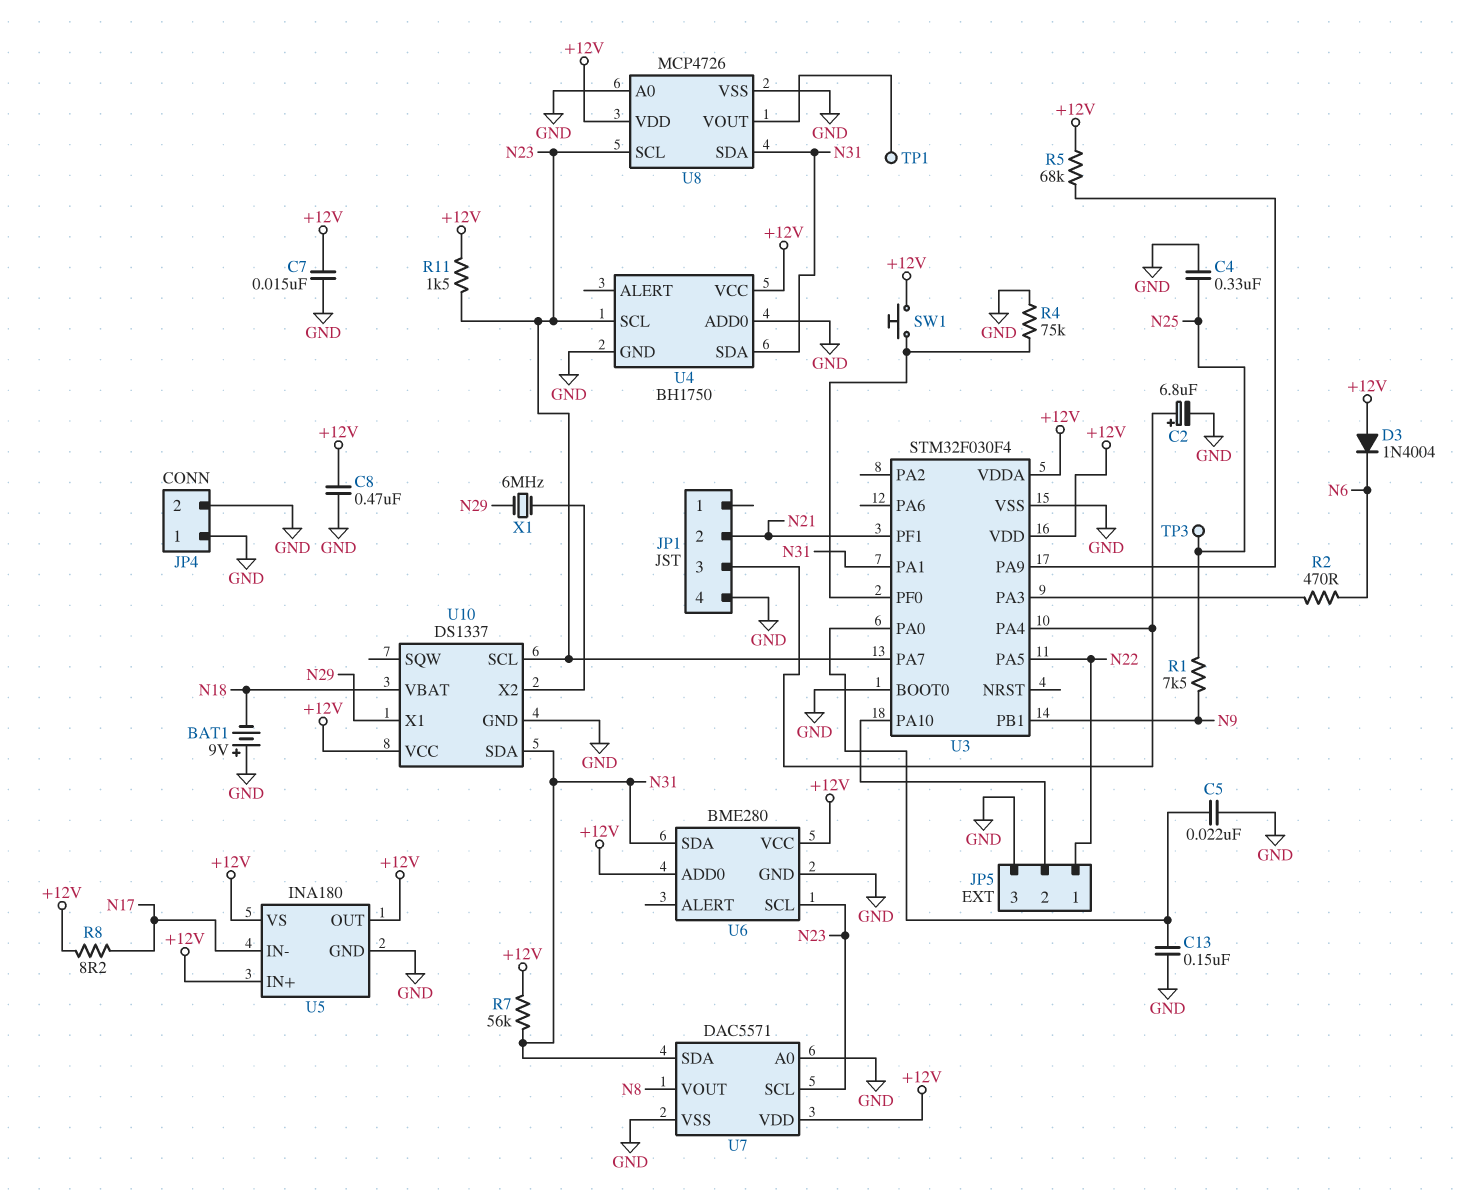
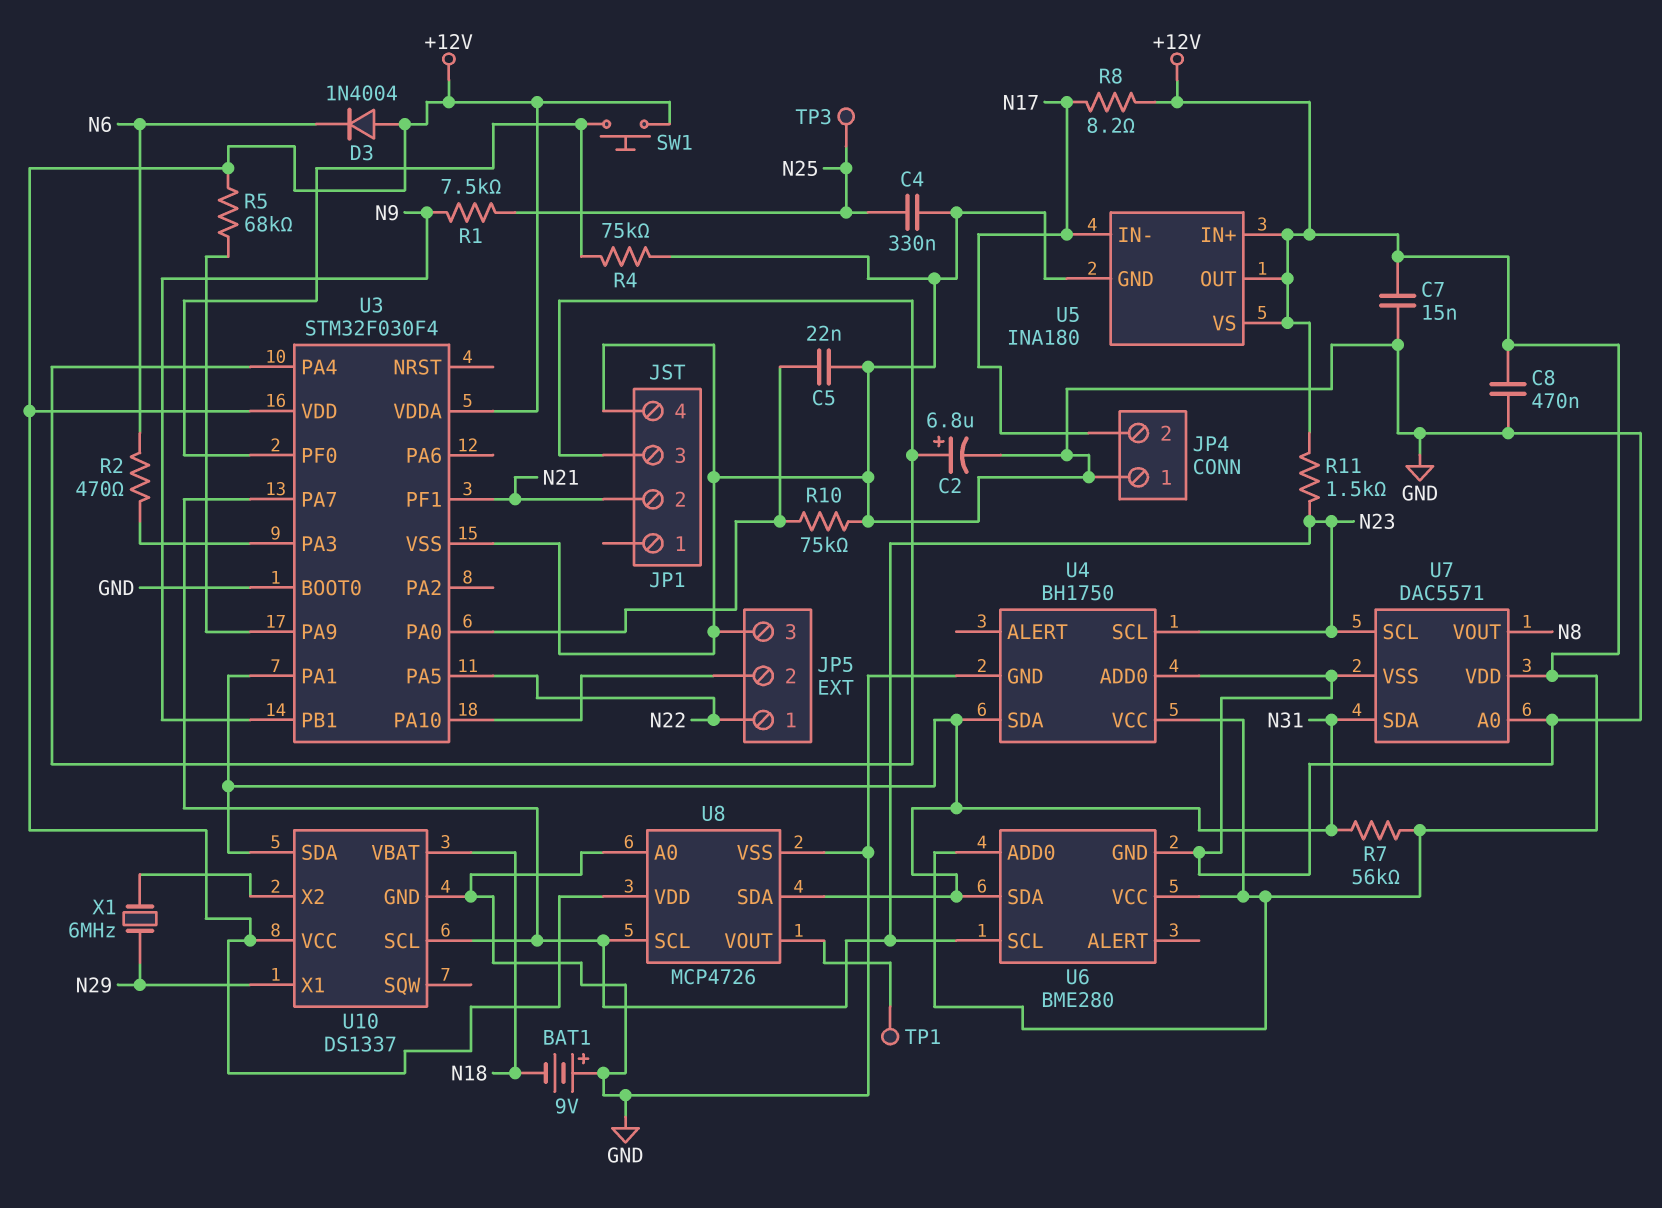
C13: 150nF (GND, U3/PA0) -> none
JP4 pin 2: GND -> N17
R10: none -> 75k (GND, U3/PA0)

